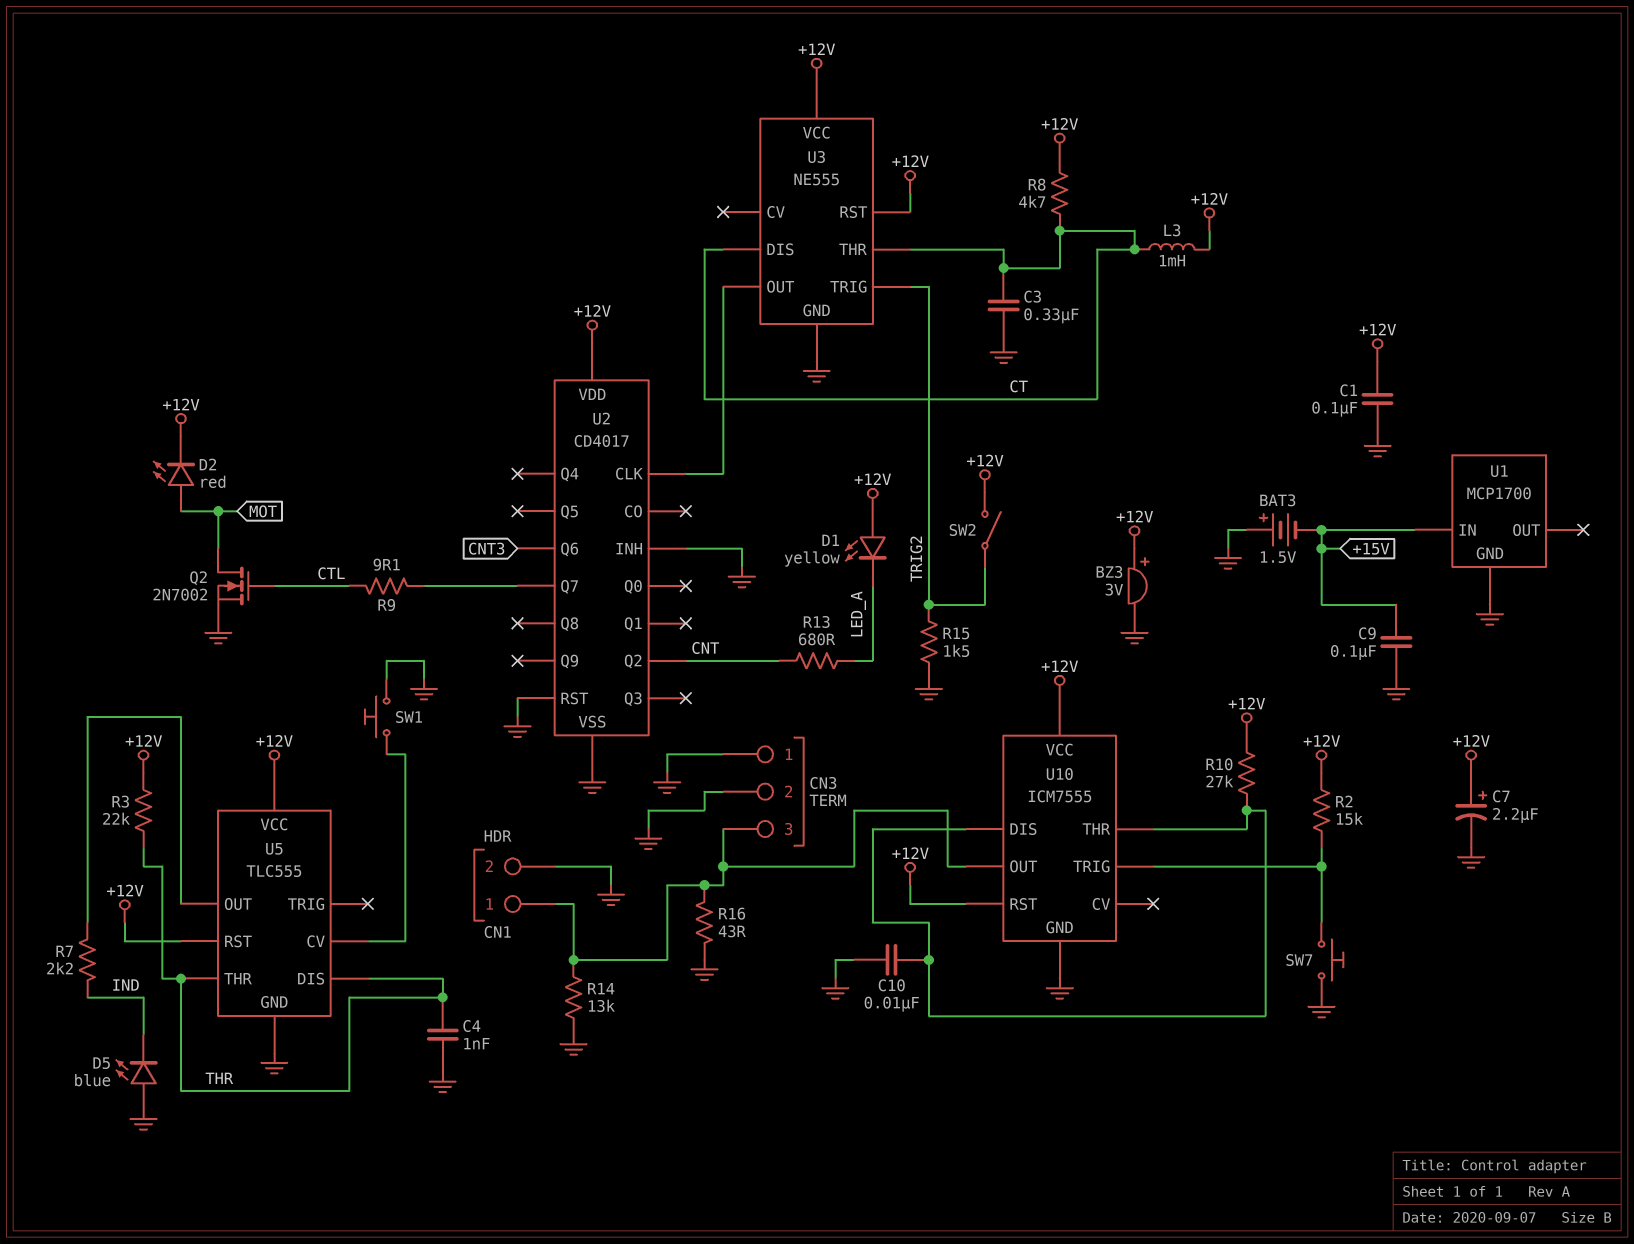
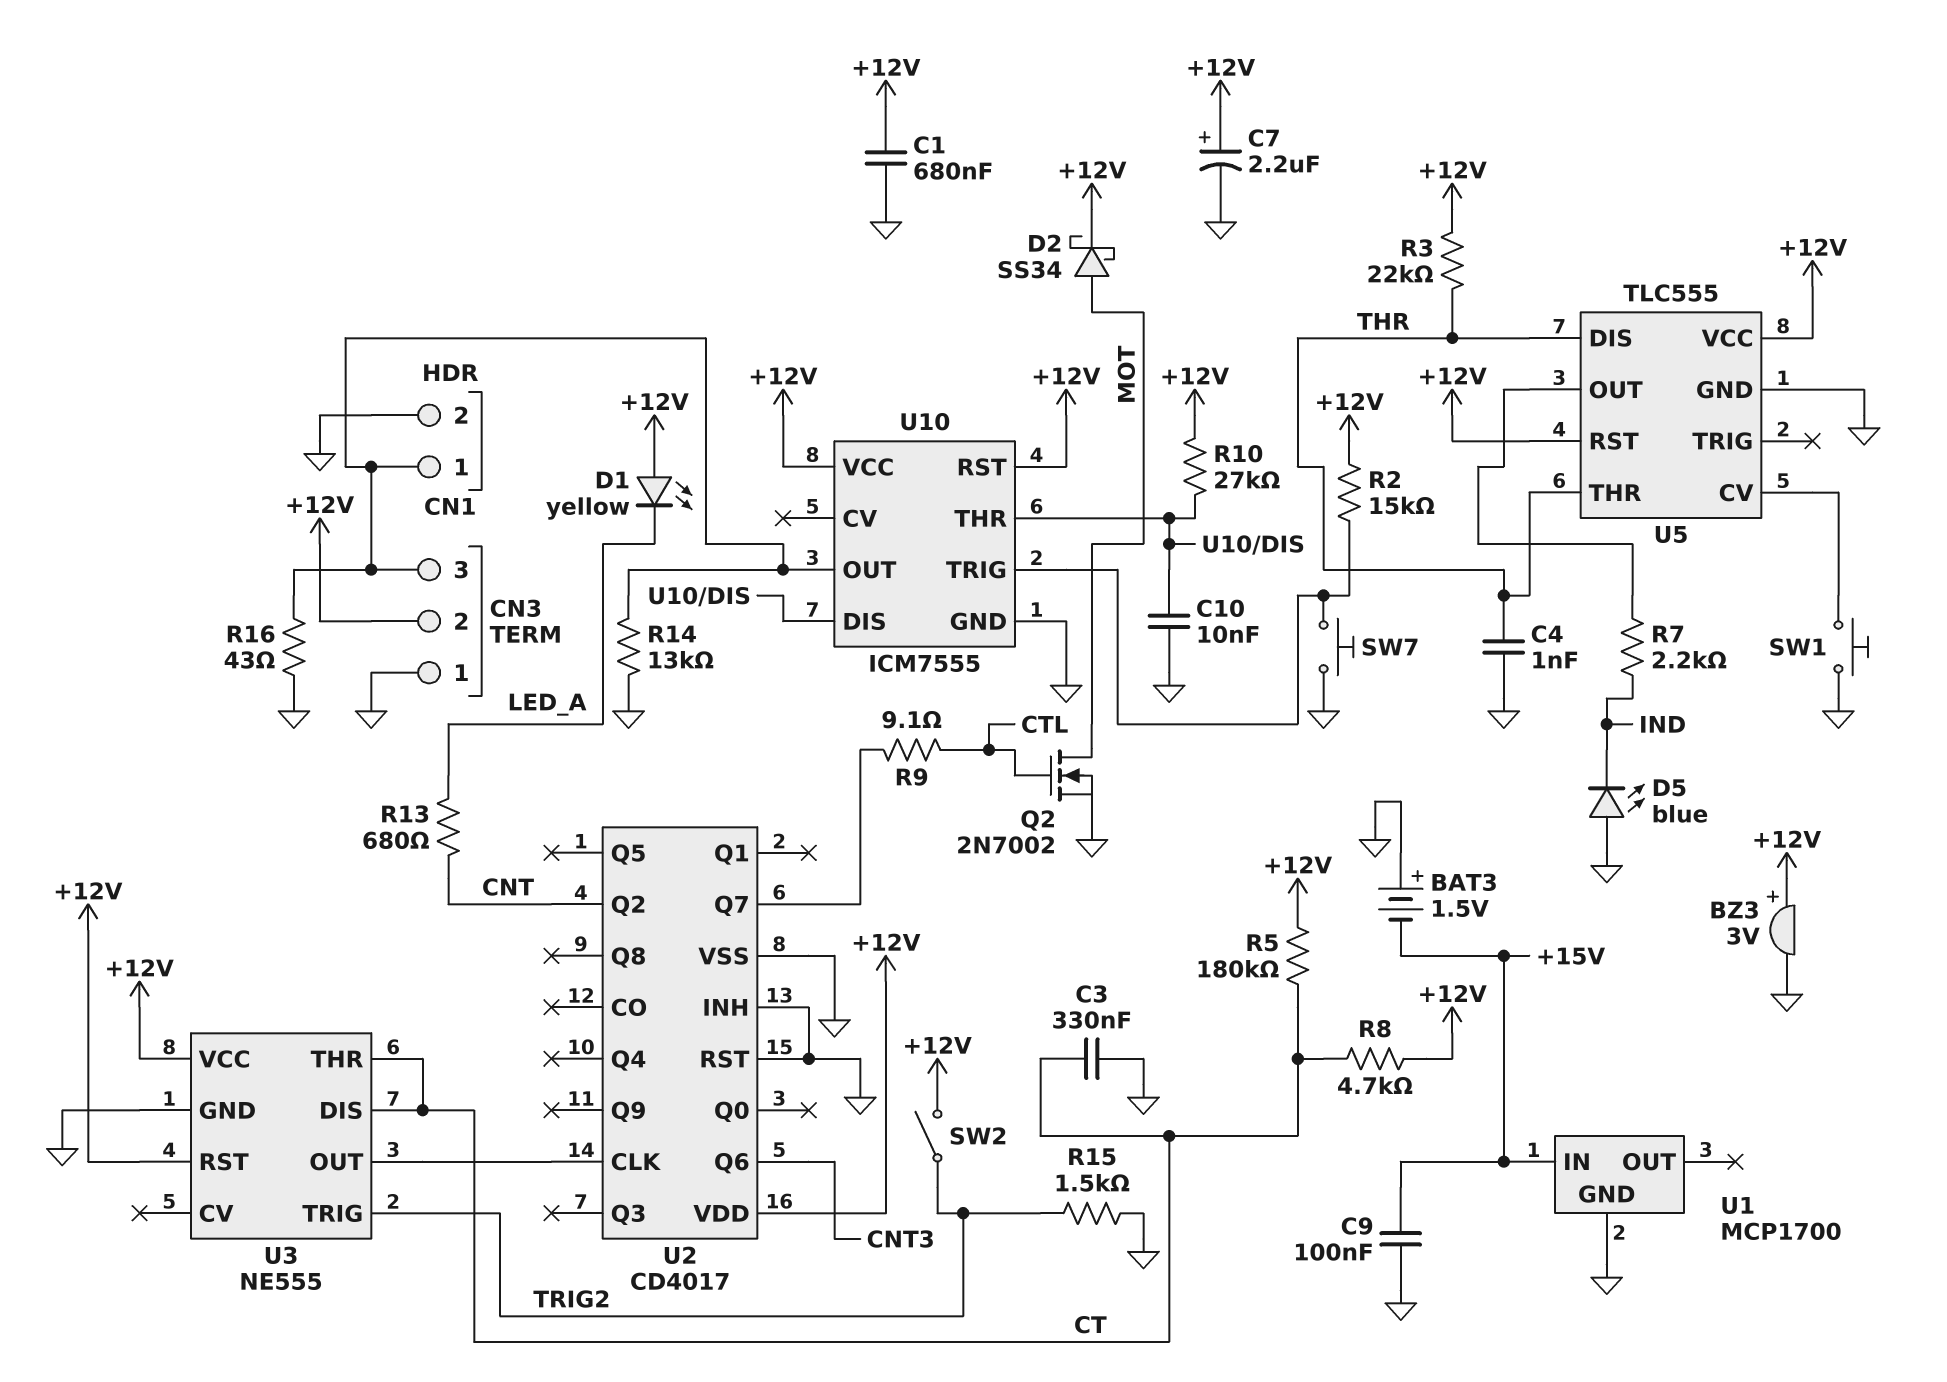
C1: 100nF (+12V, GND) -> 680nF (+12V, GND)
CN3 pin 2: GND -> +12V
D2: LED red (A MOT, K +12V) -> schottky SS34 (A MOT, K +12V)
L3: 1mH (+12V, CT) -> none
R5: none -> 180k (+12V, CT)

